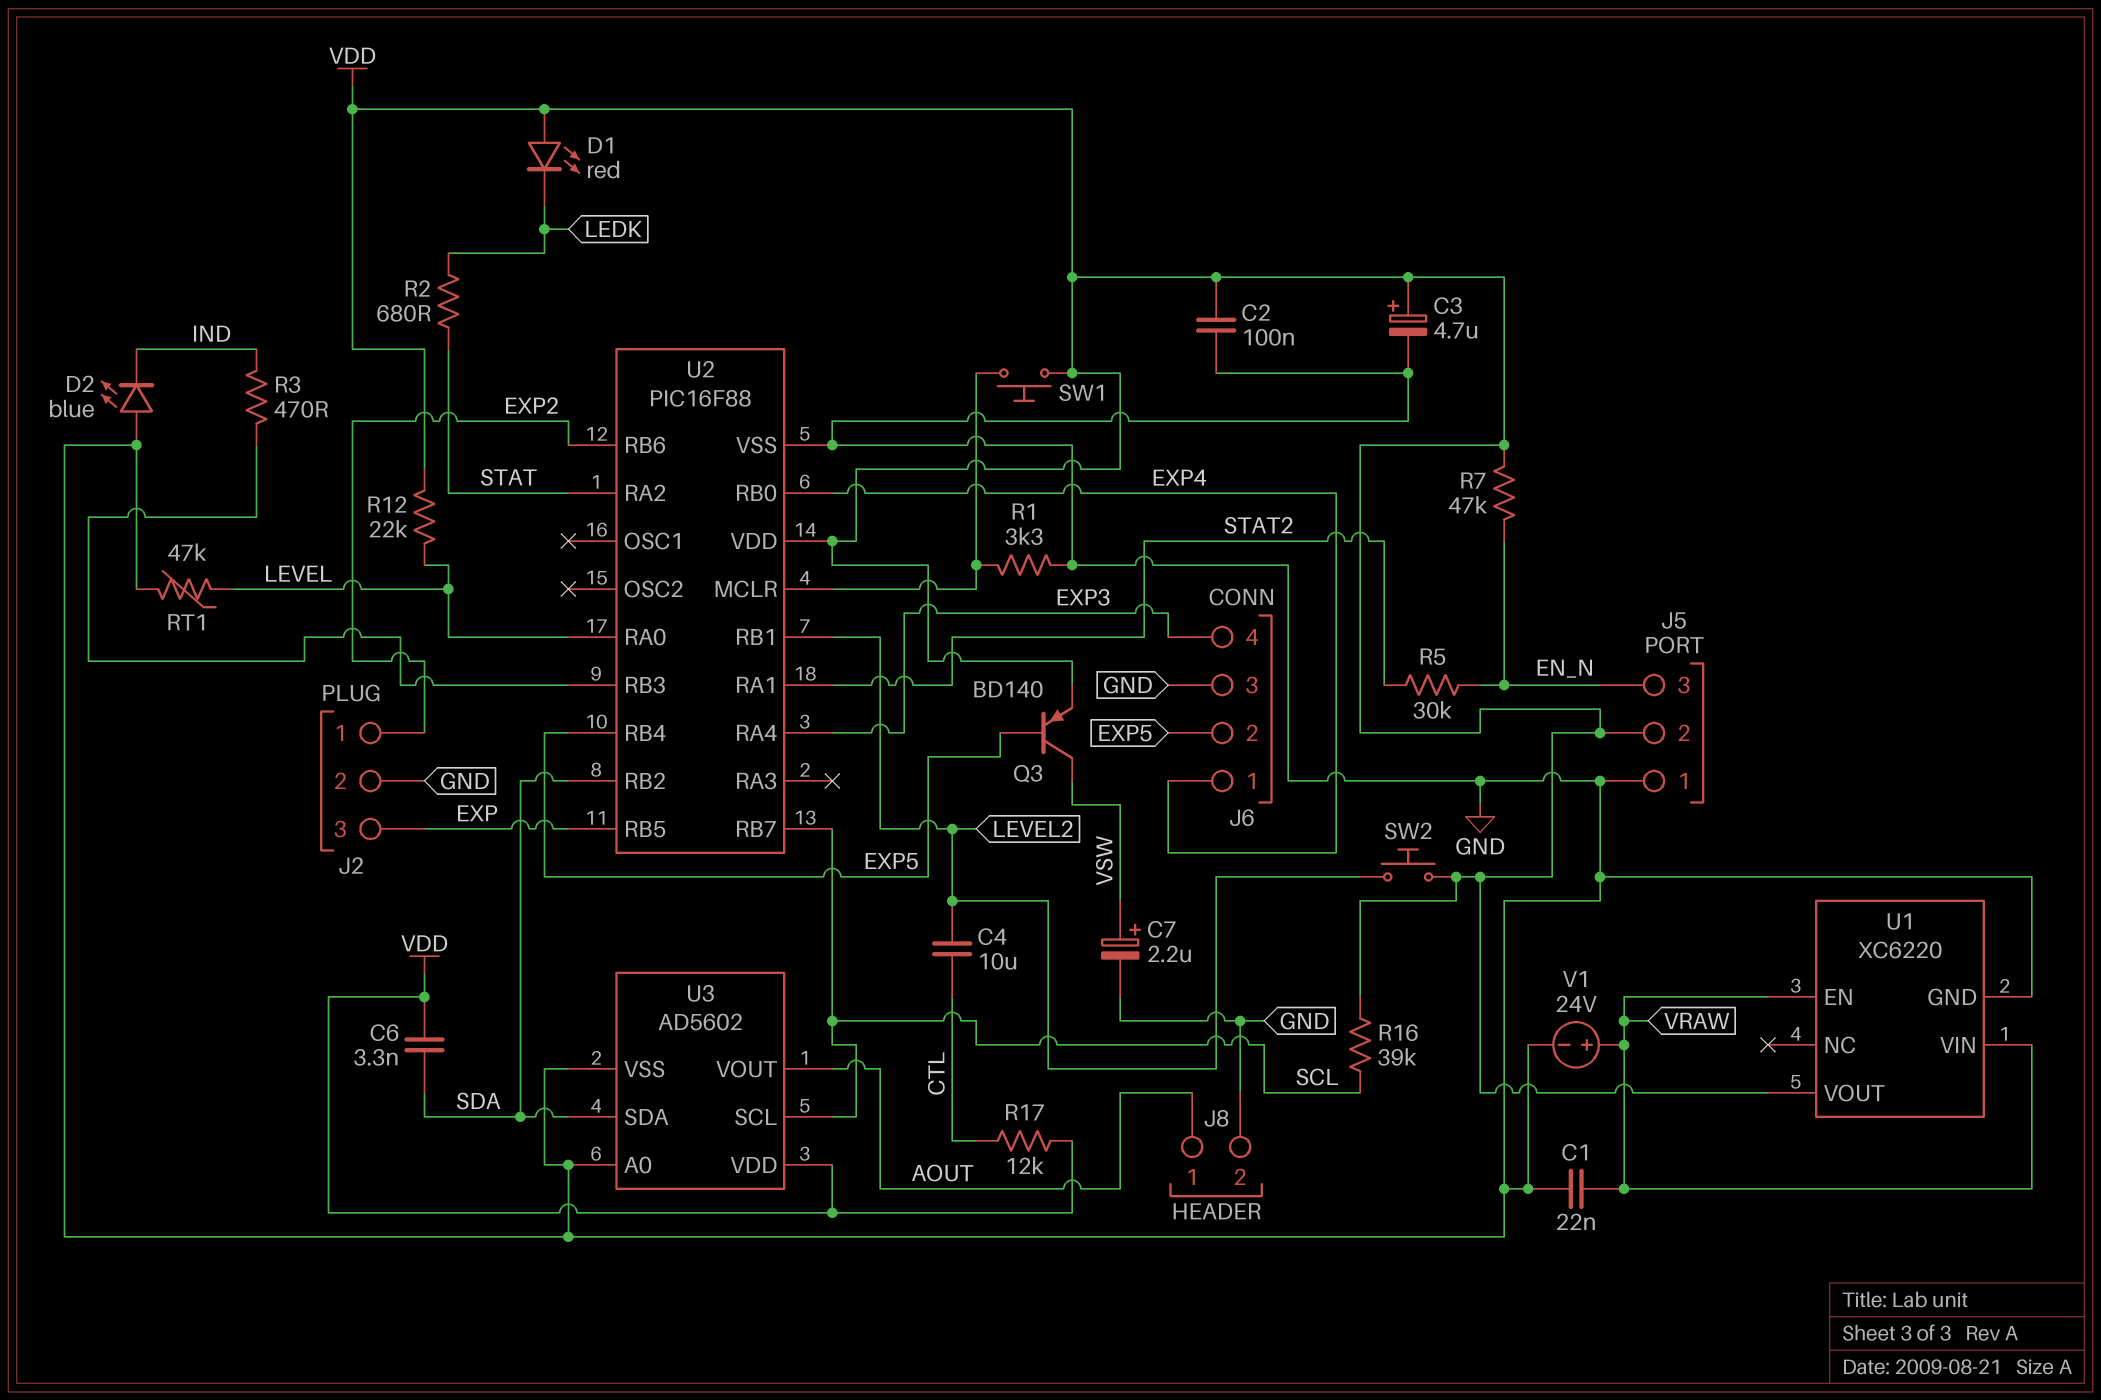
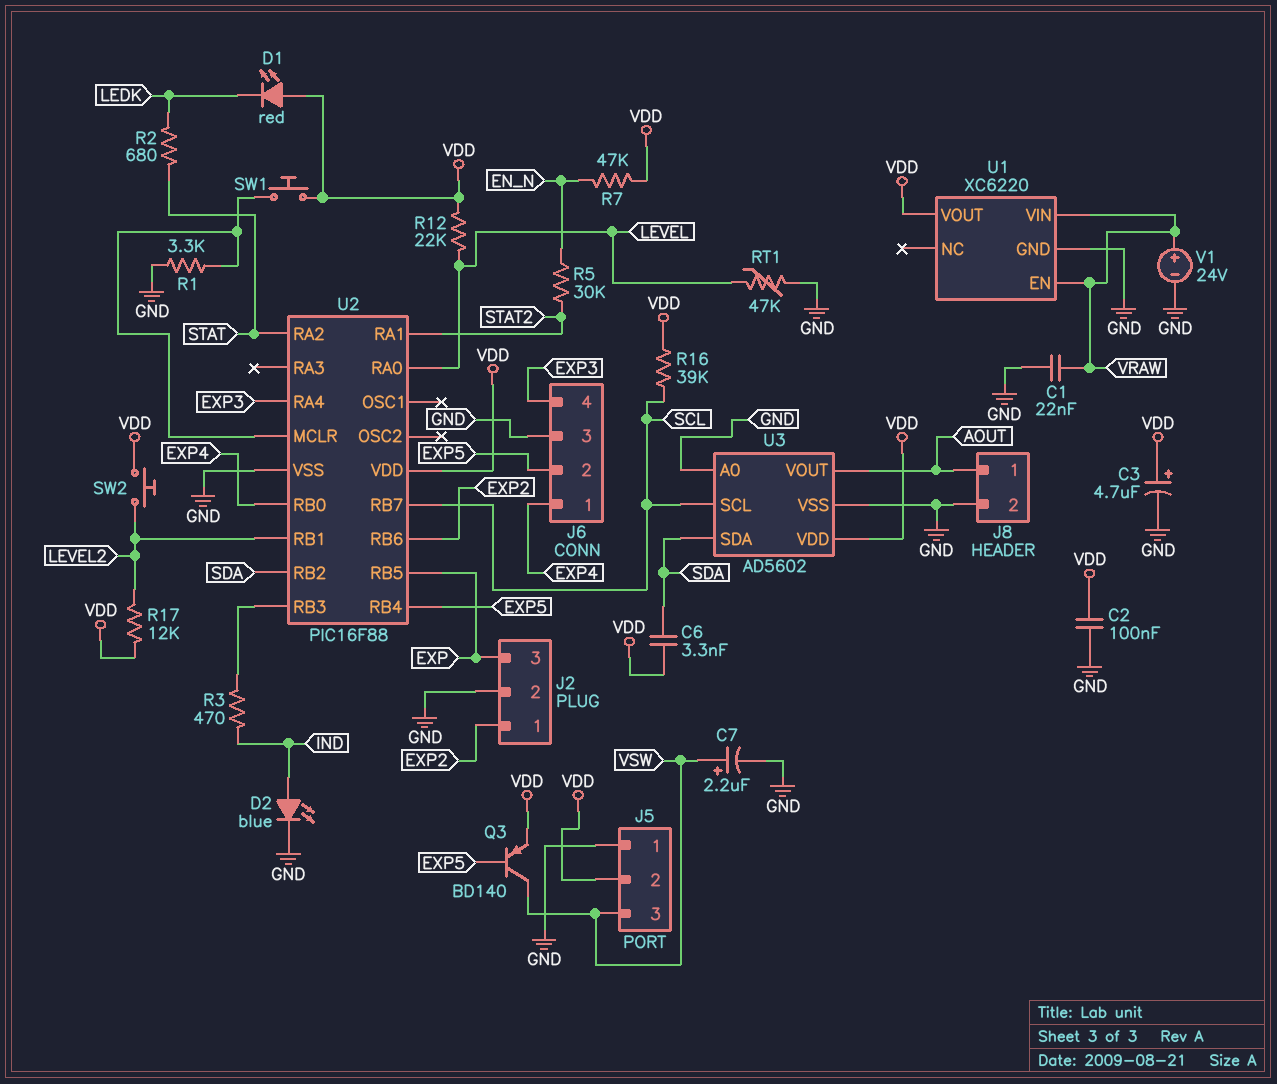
C4: 10uF (CTL, LEVEL2) -> none
D2: LED blue (A GND, K IND) -> LED blue (A IND, K GND)
J5 pin 3: EN_N -> VSW
R17: 12k (CTL, VDD) -> 12k (LEVEL2, VDD)

